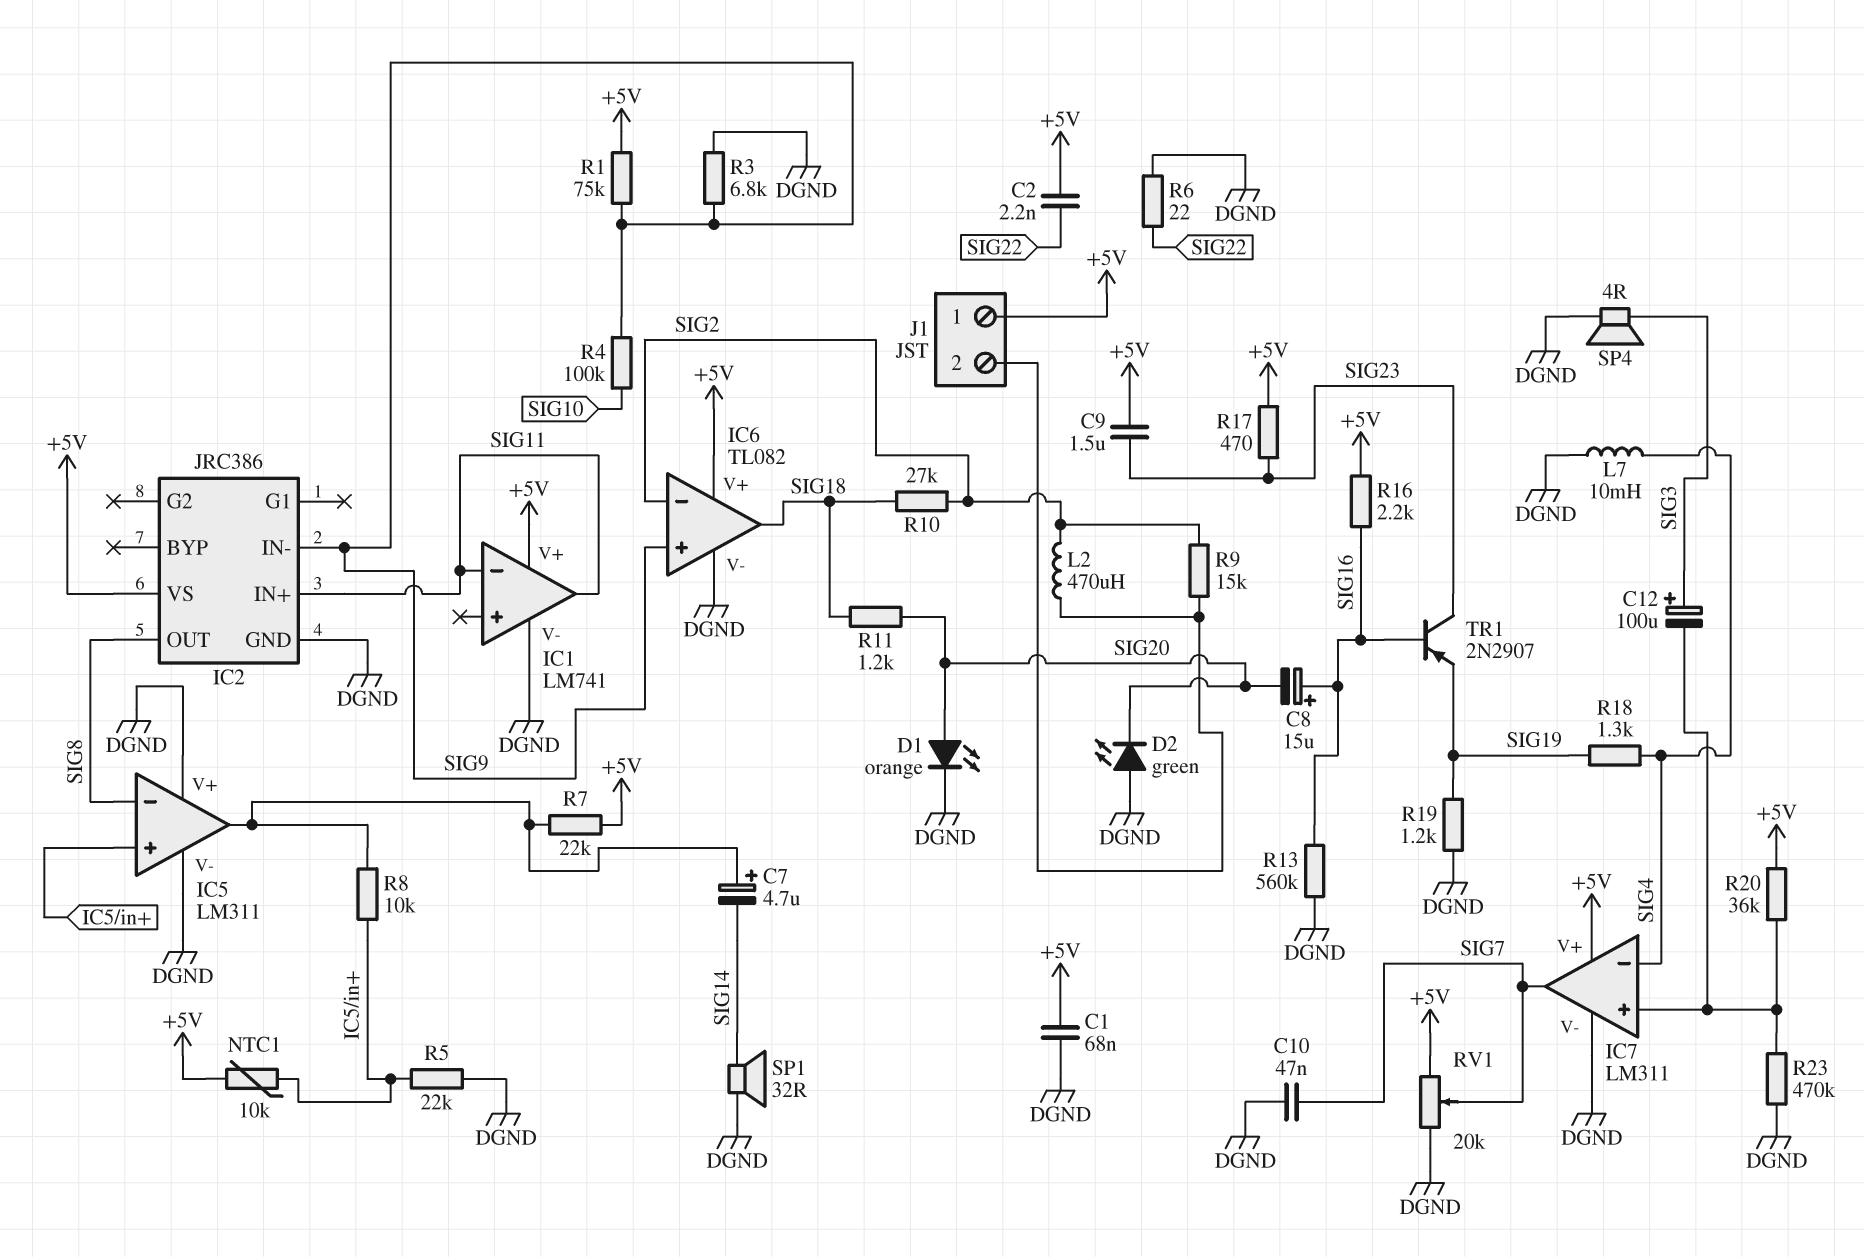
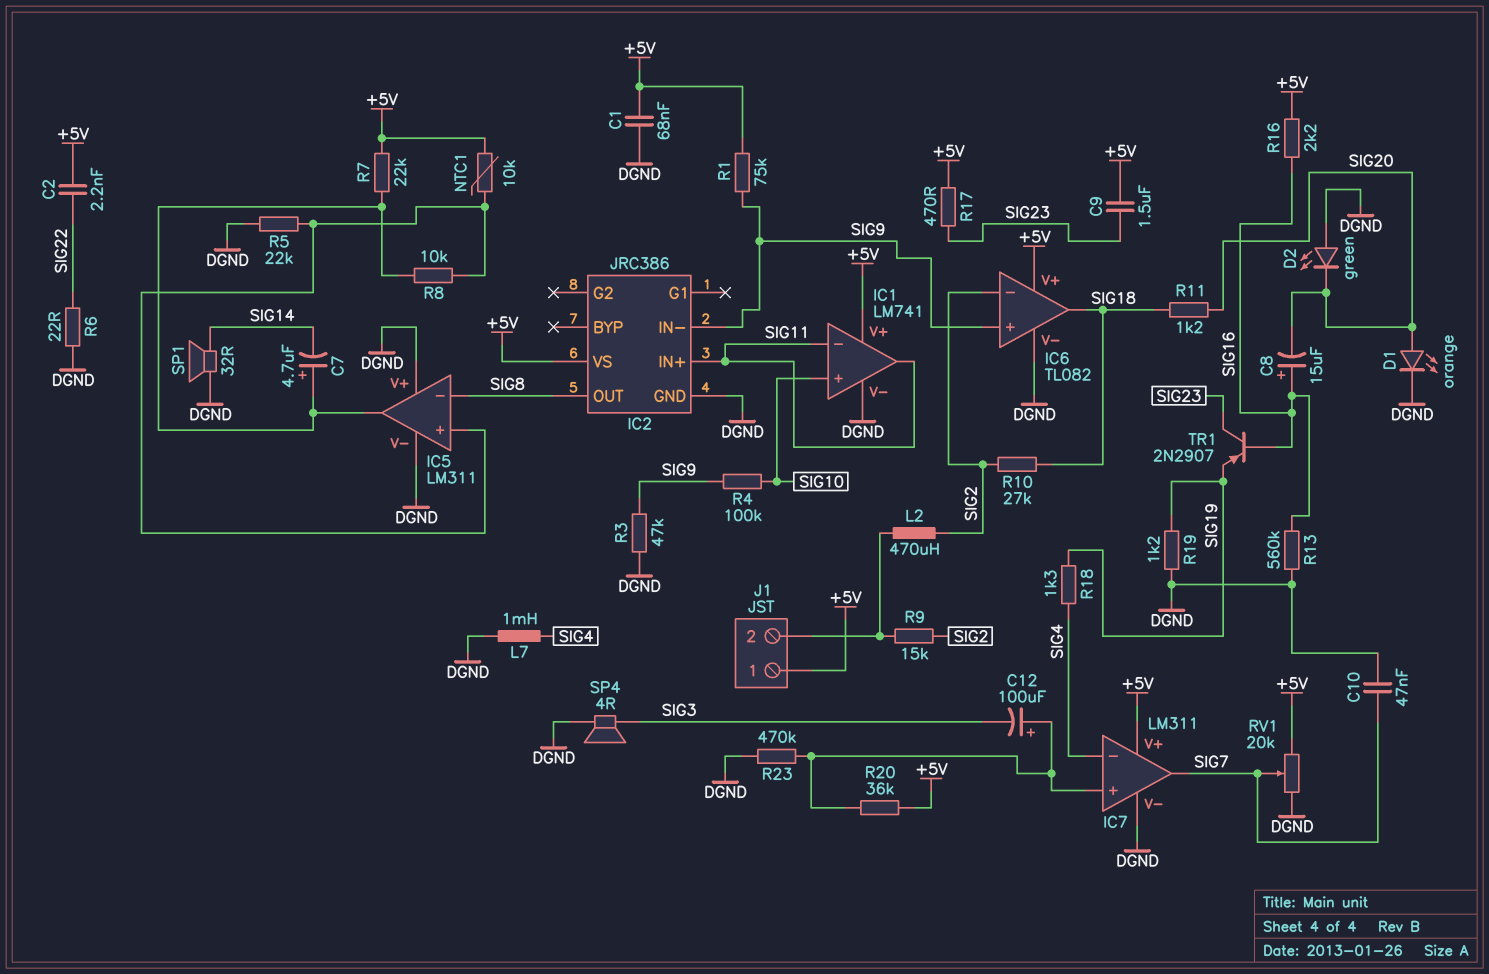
C12: 100uF (plus SIG3, minus IC7/in+) -> 100uF (plus IC7/in+, minus SIG3)
IC1 pin in+: none -> SIG10
L7: 10mH (DGND, SIG4) -> 1mH (DGND, SIG4)
R3: 6.8k (DGND, SIG9) -> 47k (DGND, SIG9)

